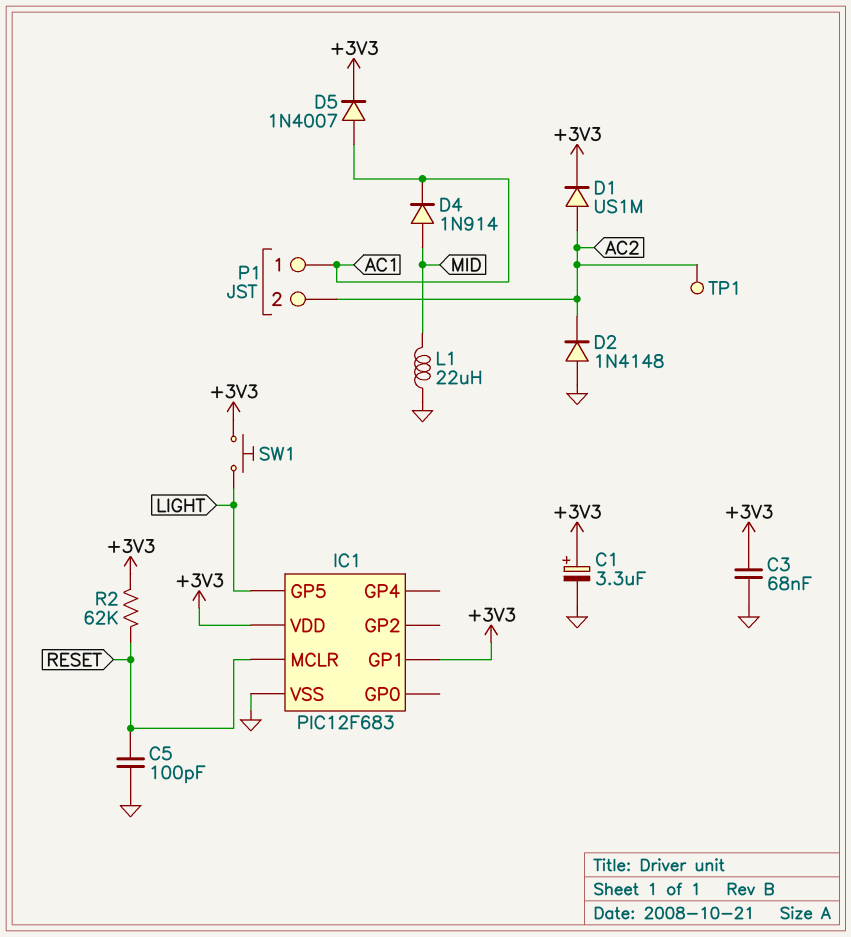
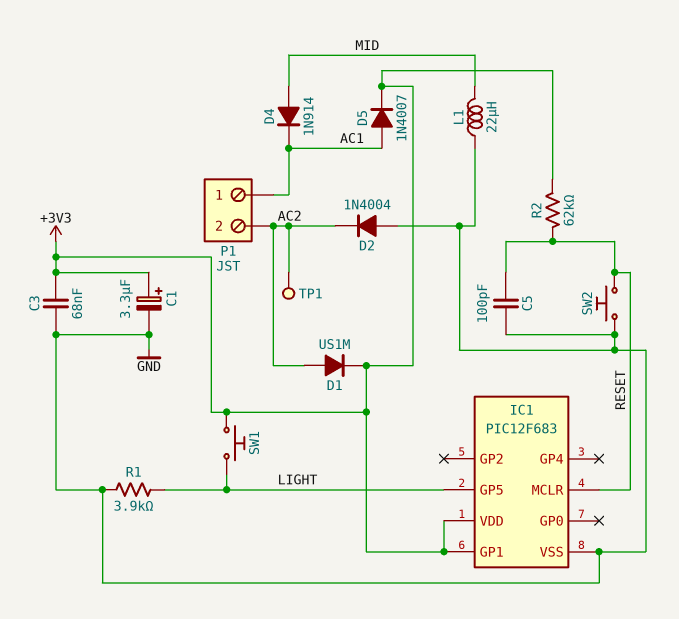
D2: diode 1N4148 (A GND, K AC2) -> diode 1N4004 (A GND, K AC2)
R1: none -> 3.9k (GND, LIGHT)
SW2: none -> button (GND, RESET)

